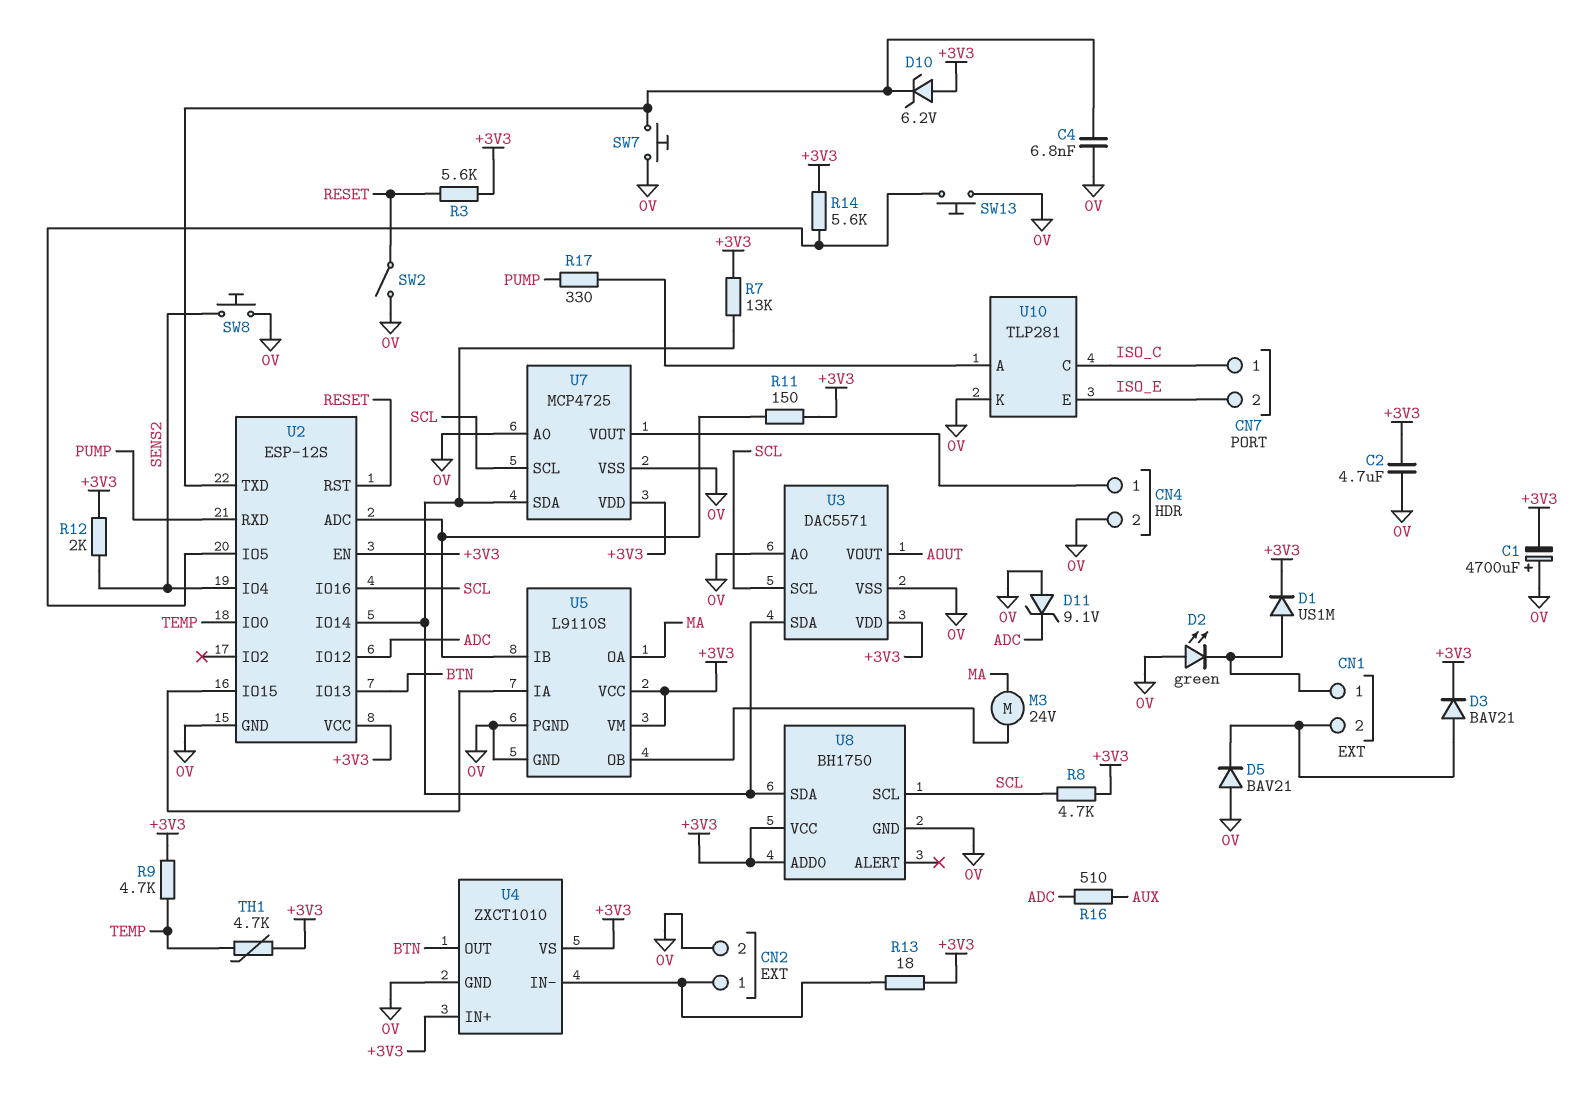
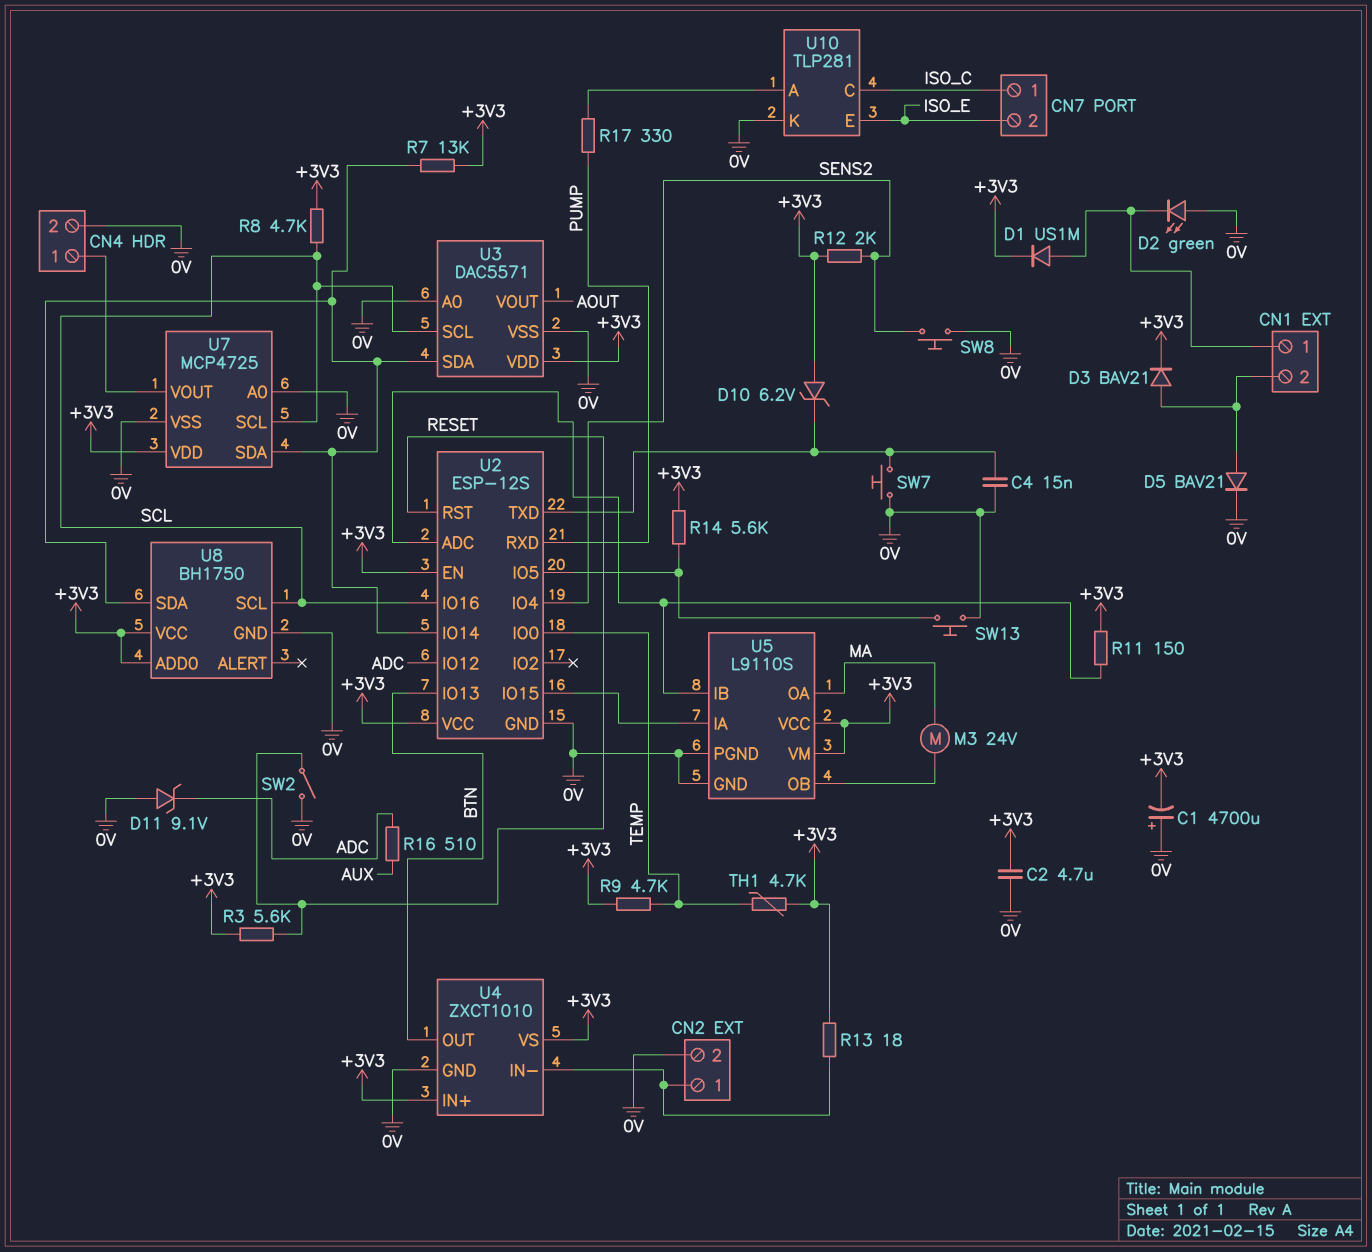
C4: 6.8nF (0V, U2/TXD) -> 15nF (0V, U2/TXD)
D5: diode BAV21 (A 0V, K CN1/2) -> diode BAV21 (A CN1/2, K 0V)

